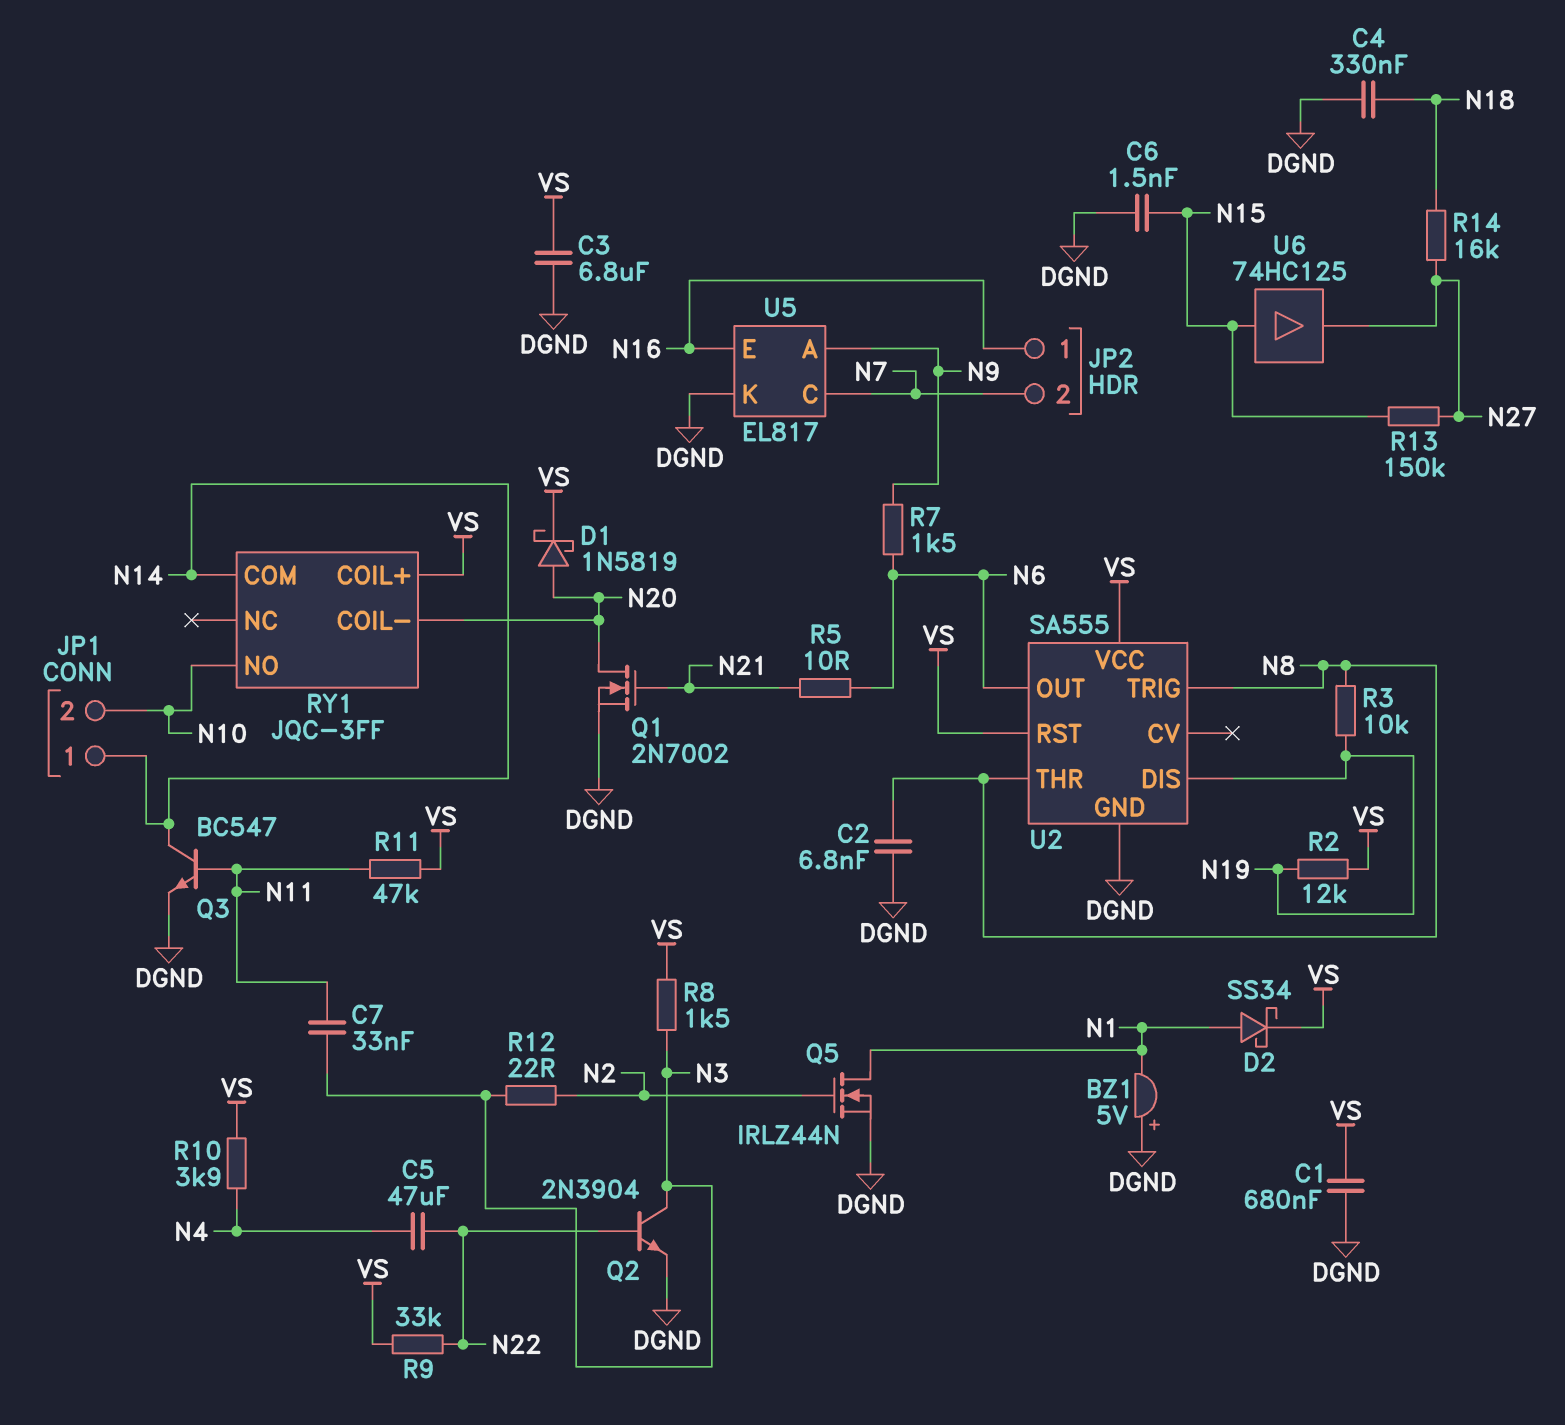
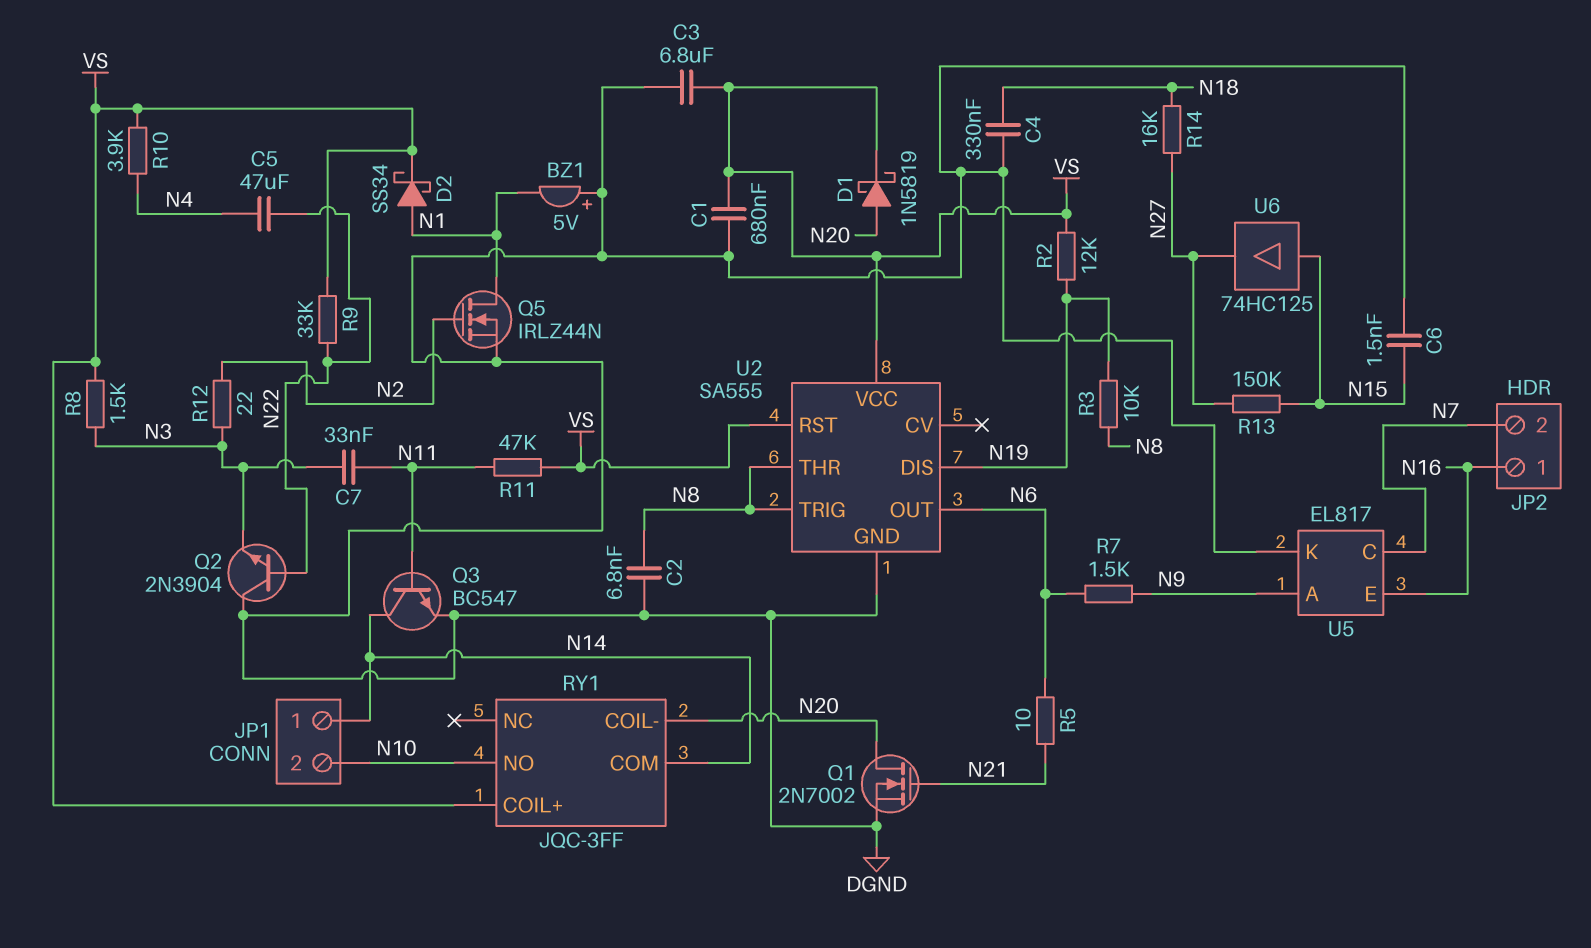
Q2: NPN 2N3904 (B N22, C N3, E DGND) -> NPN 2N3904 (B N22, C DGND, E N3)

